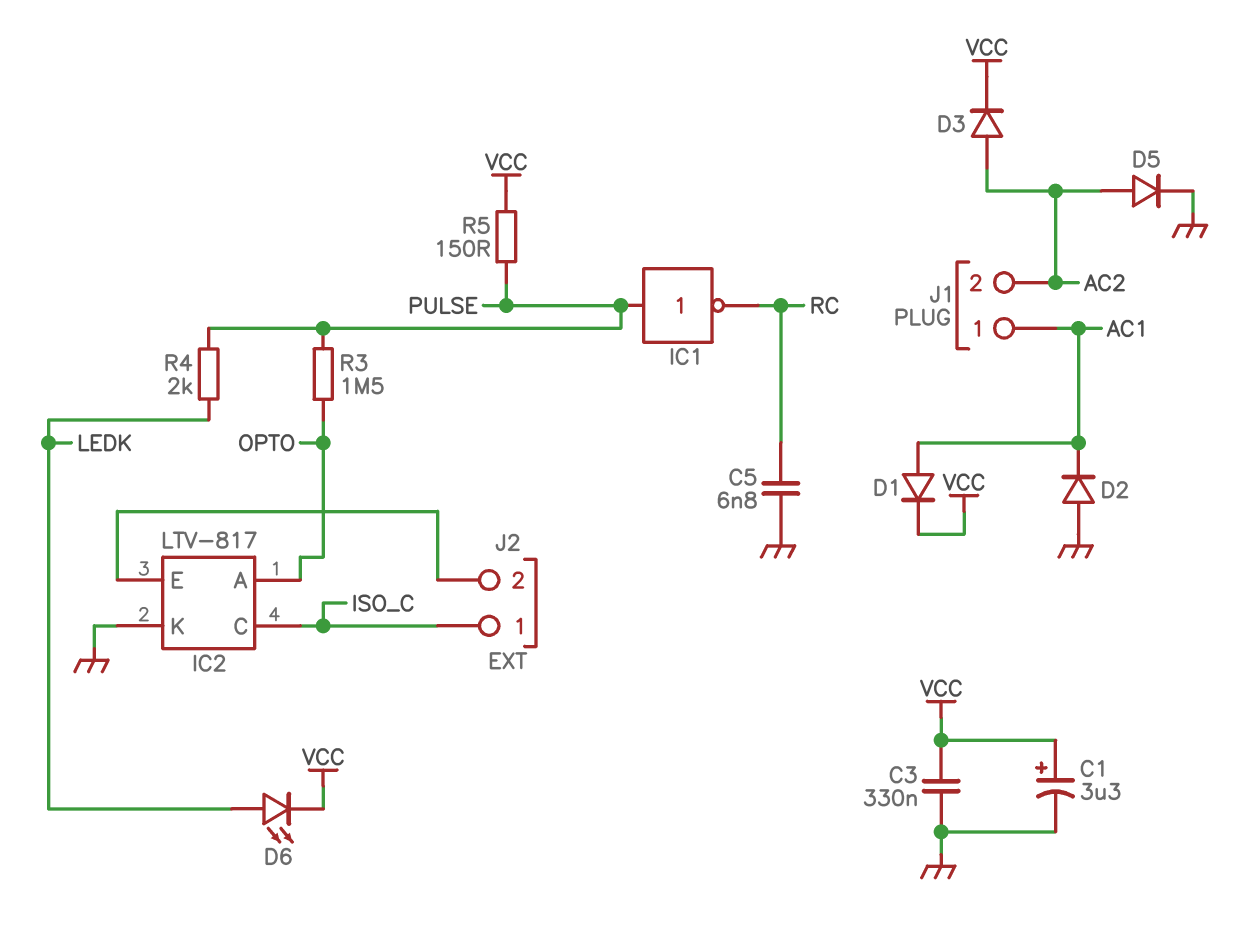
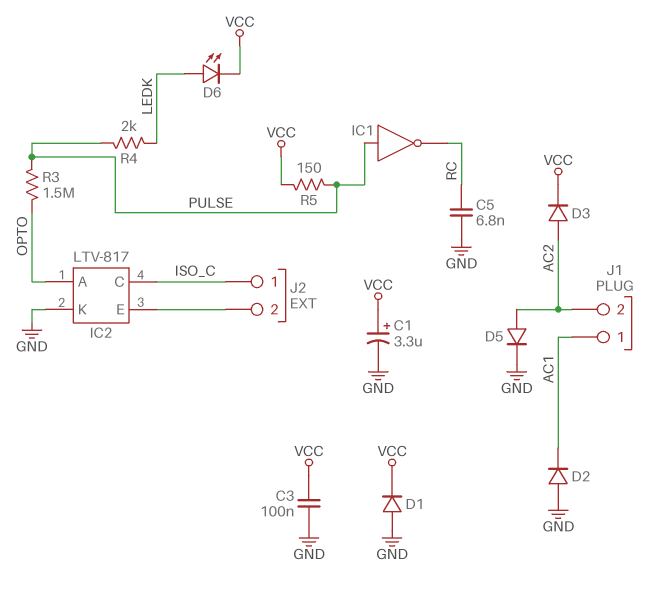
C3: 330nF (GND, VCC) -> 100nF (GND, VCC)
D1: diode (A AC1, K VCC) -> diode (A GND, K VCC)

